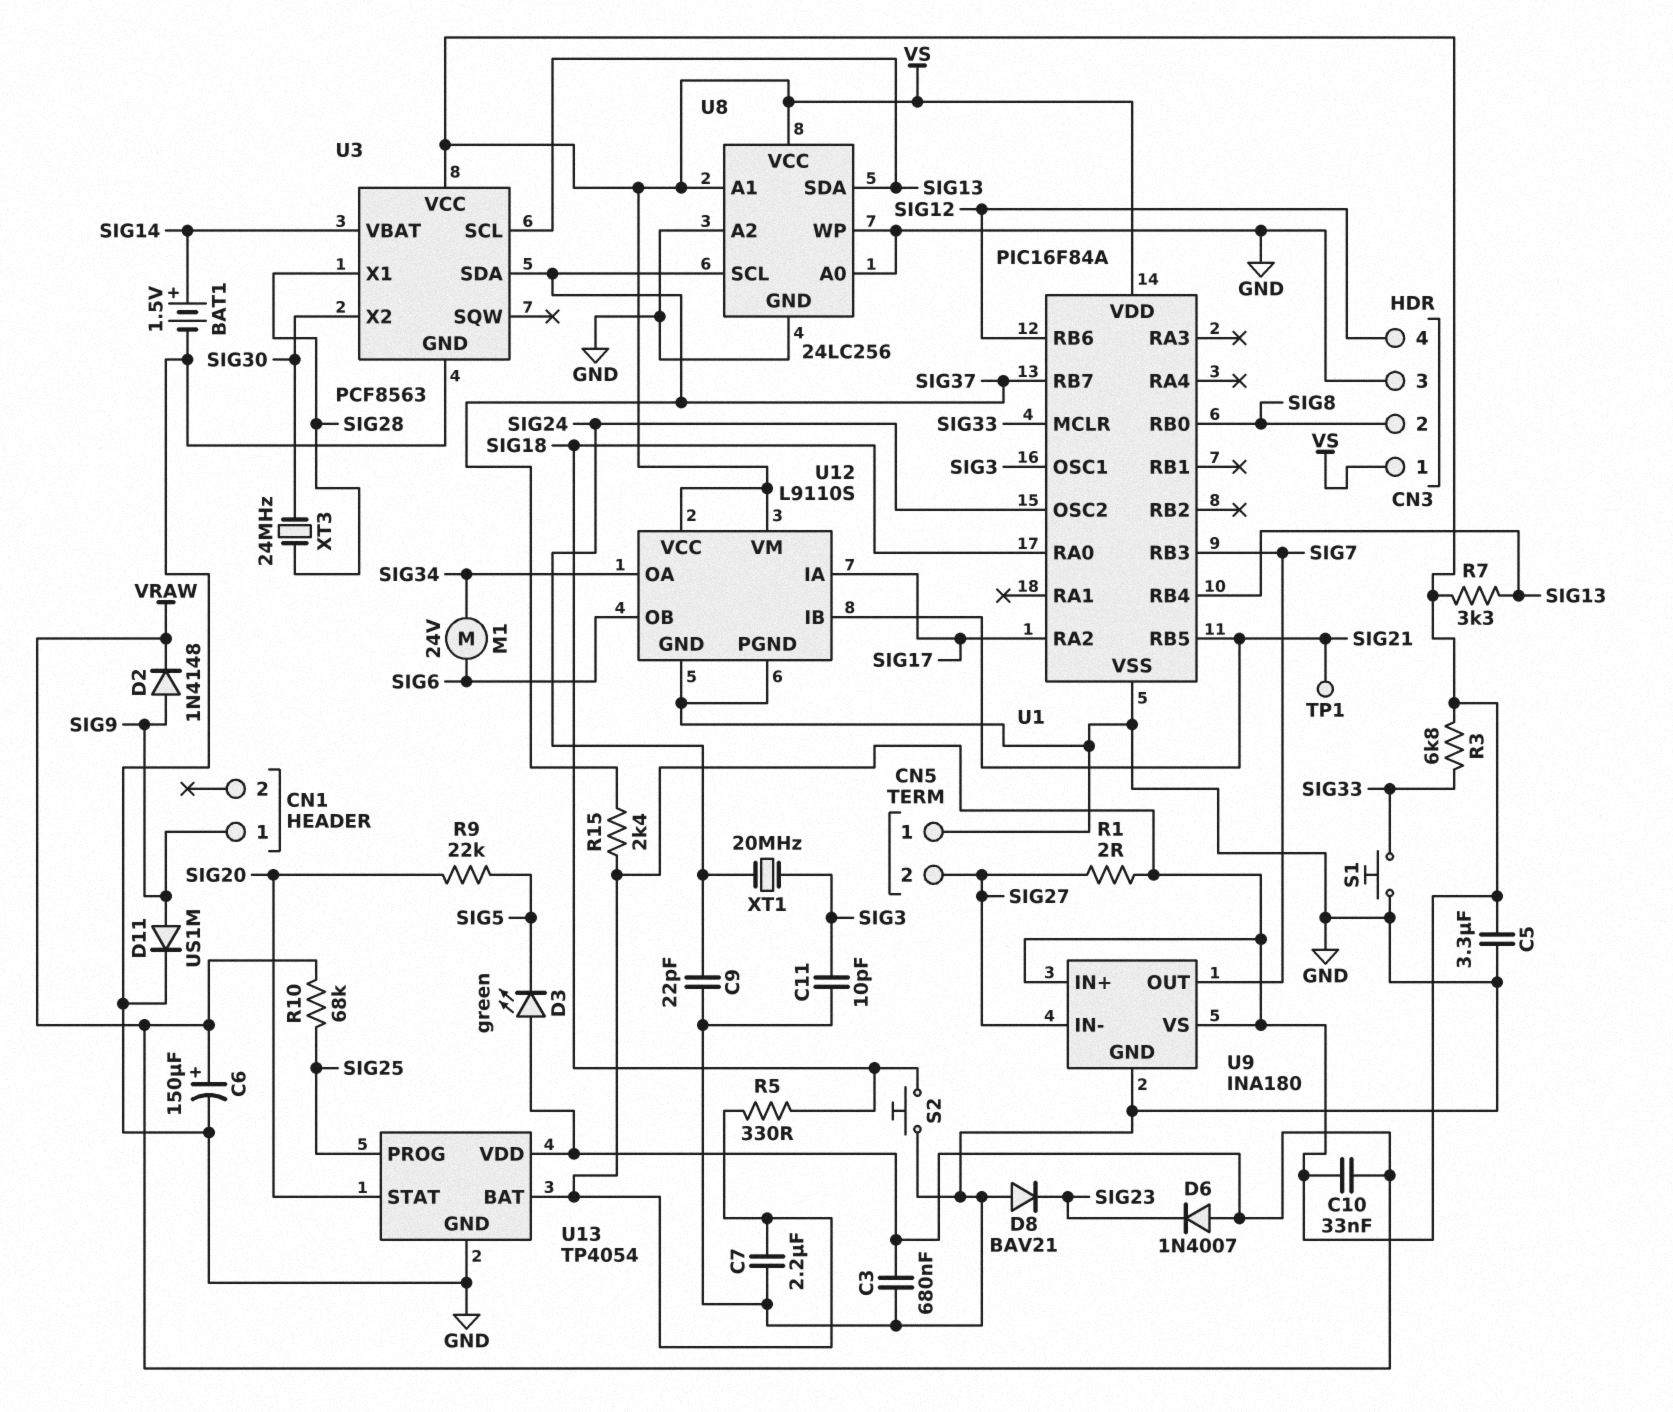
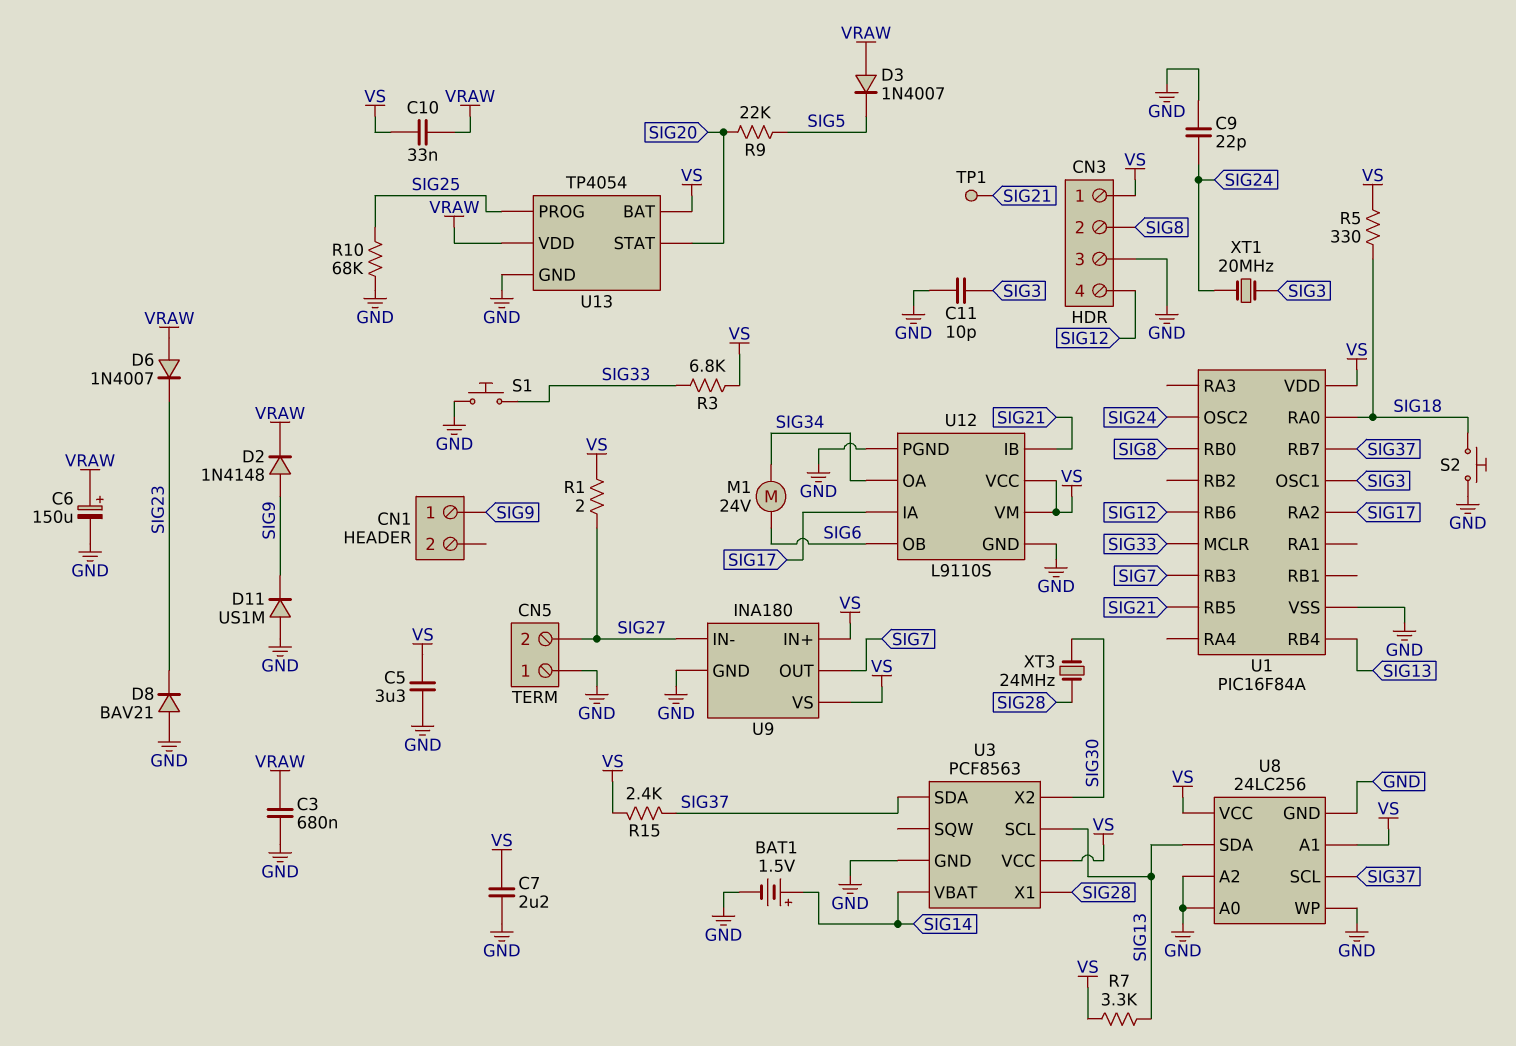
D3: LED green (A VRAW, K SIG5) -> diode 1N4007 (A VRAW, K SIG5)
D11: diode US1M (A SIG9, K GND) -> diode US1M (A GND, K SIG9)
R10: 68k (SIG25, VRAW) -> 68k (GND, SIG25)

